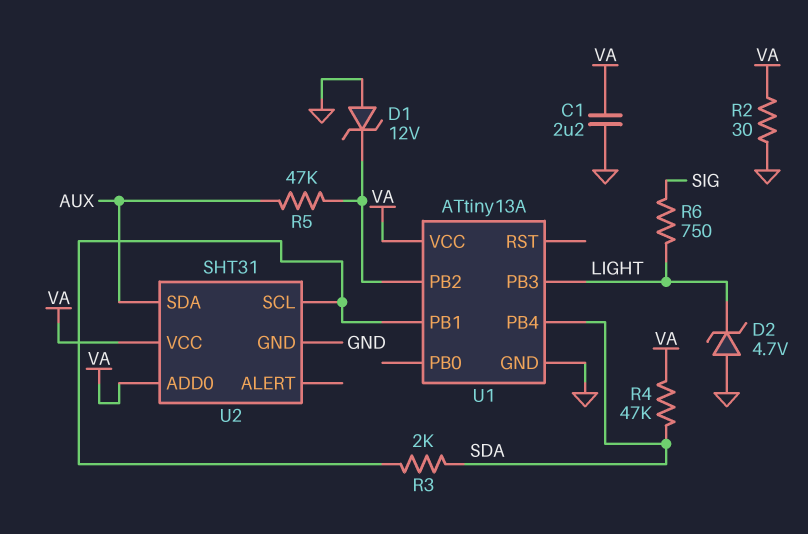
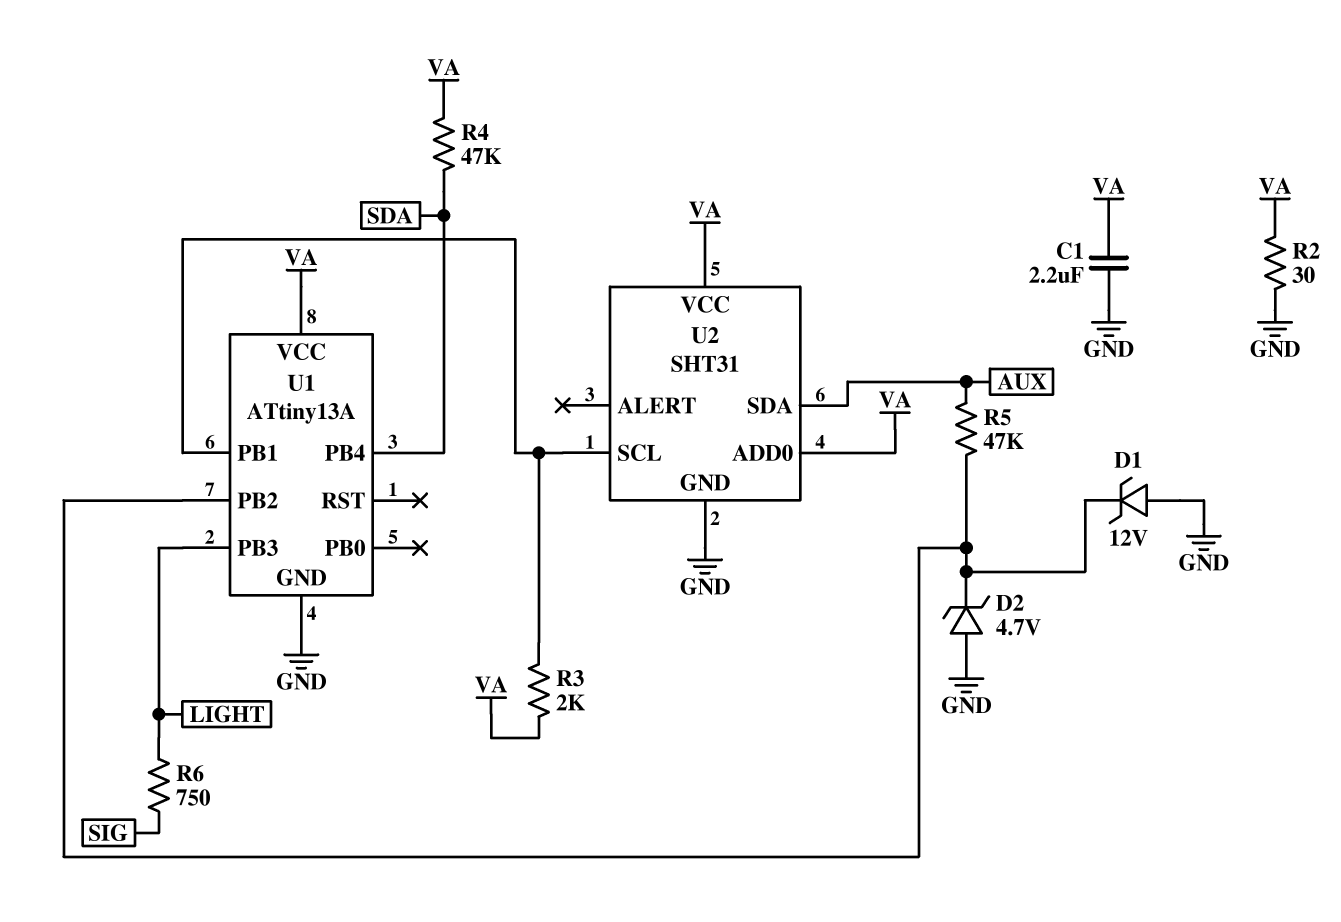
D2: zener 4.7V (A GND, K LIGHT) -> zener 4.7V (A GND, K U1/PB2)
R3: 2k (SDA, U1/PB1) -> 2k (U1/PB1, VA)

